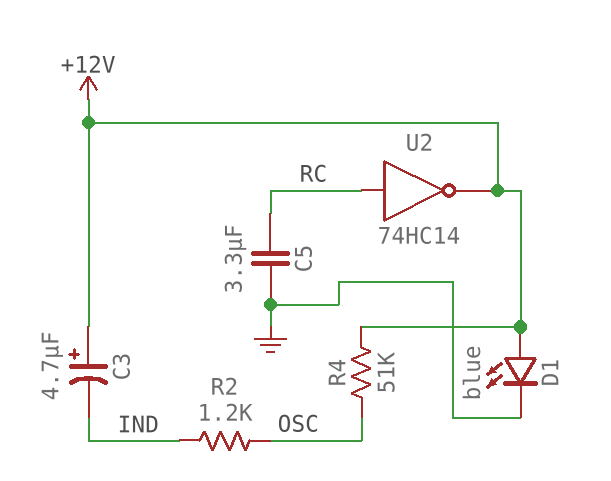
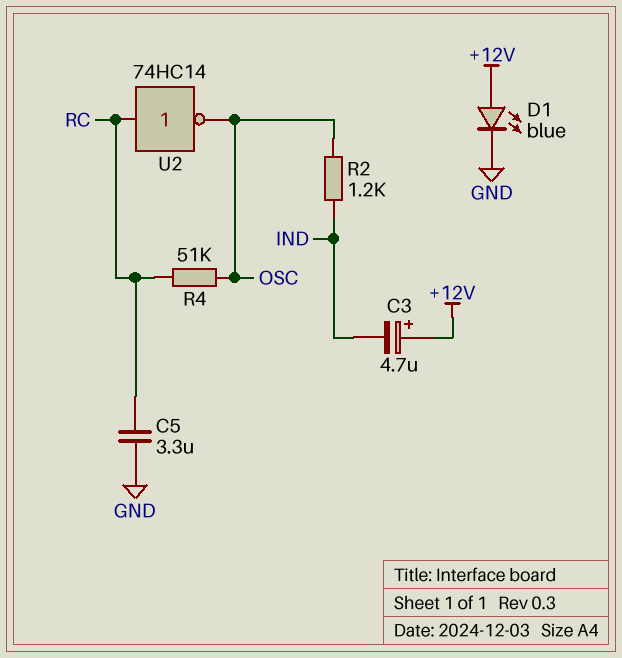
R4: 51k (+12V, OSC) -> 51k (OSC, RC)
U2: NOT 74HC14 (in RC, out +12V) -> NOT 74HC14 (in RC, out OSC)

